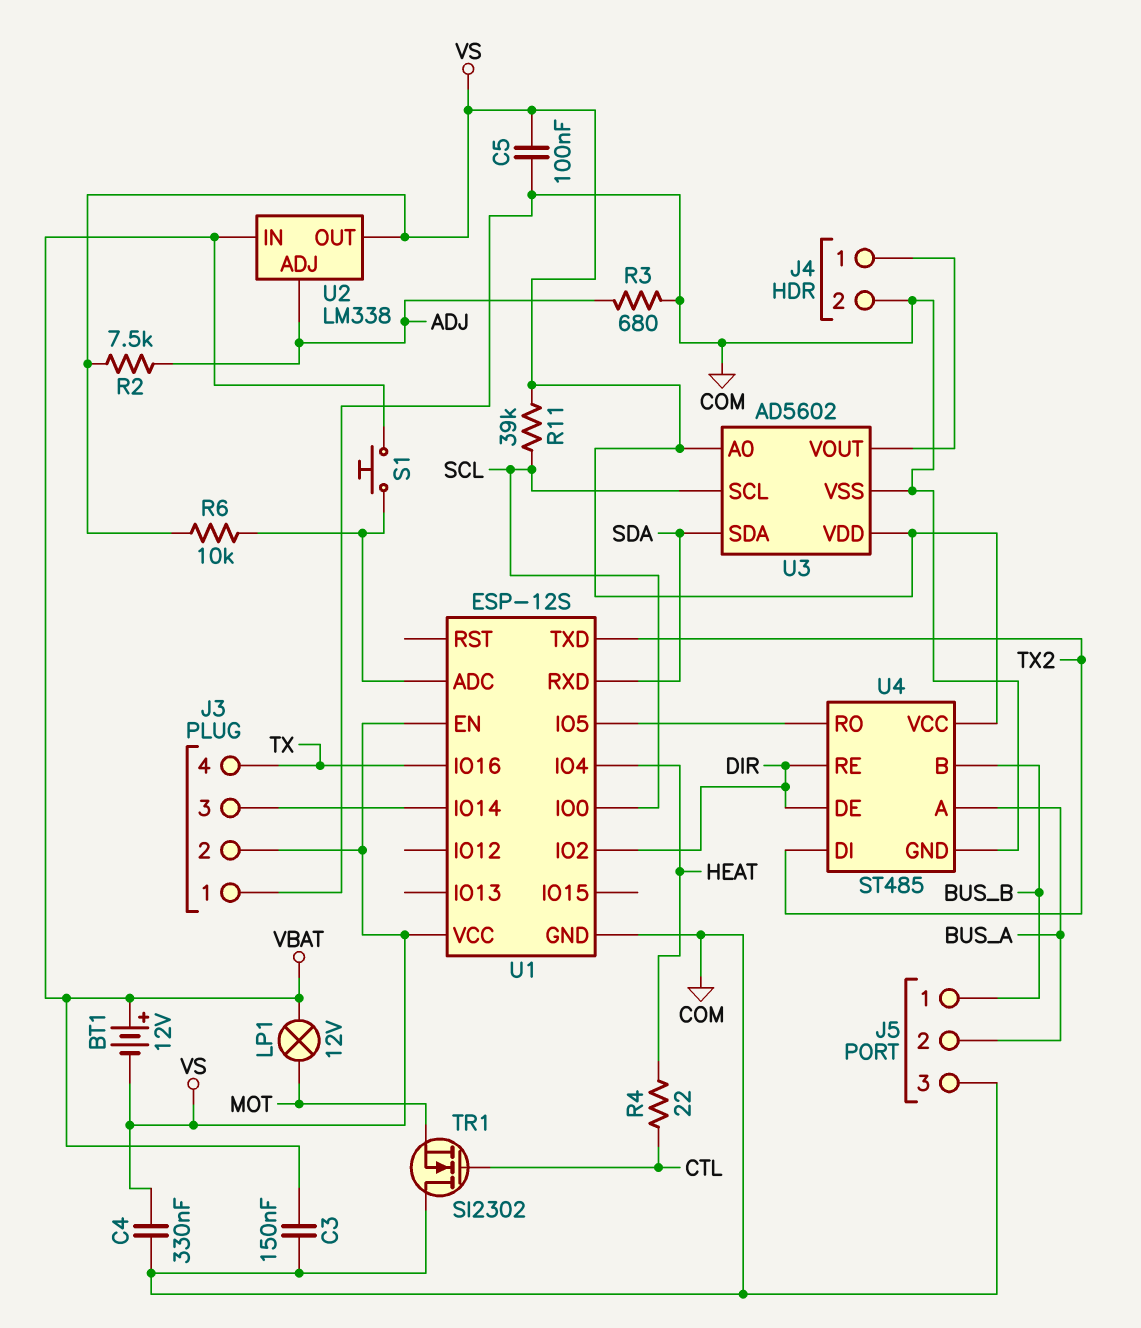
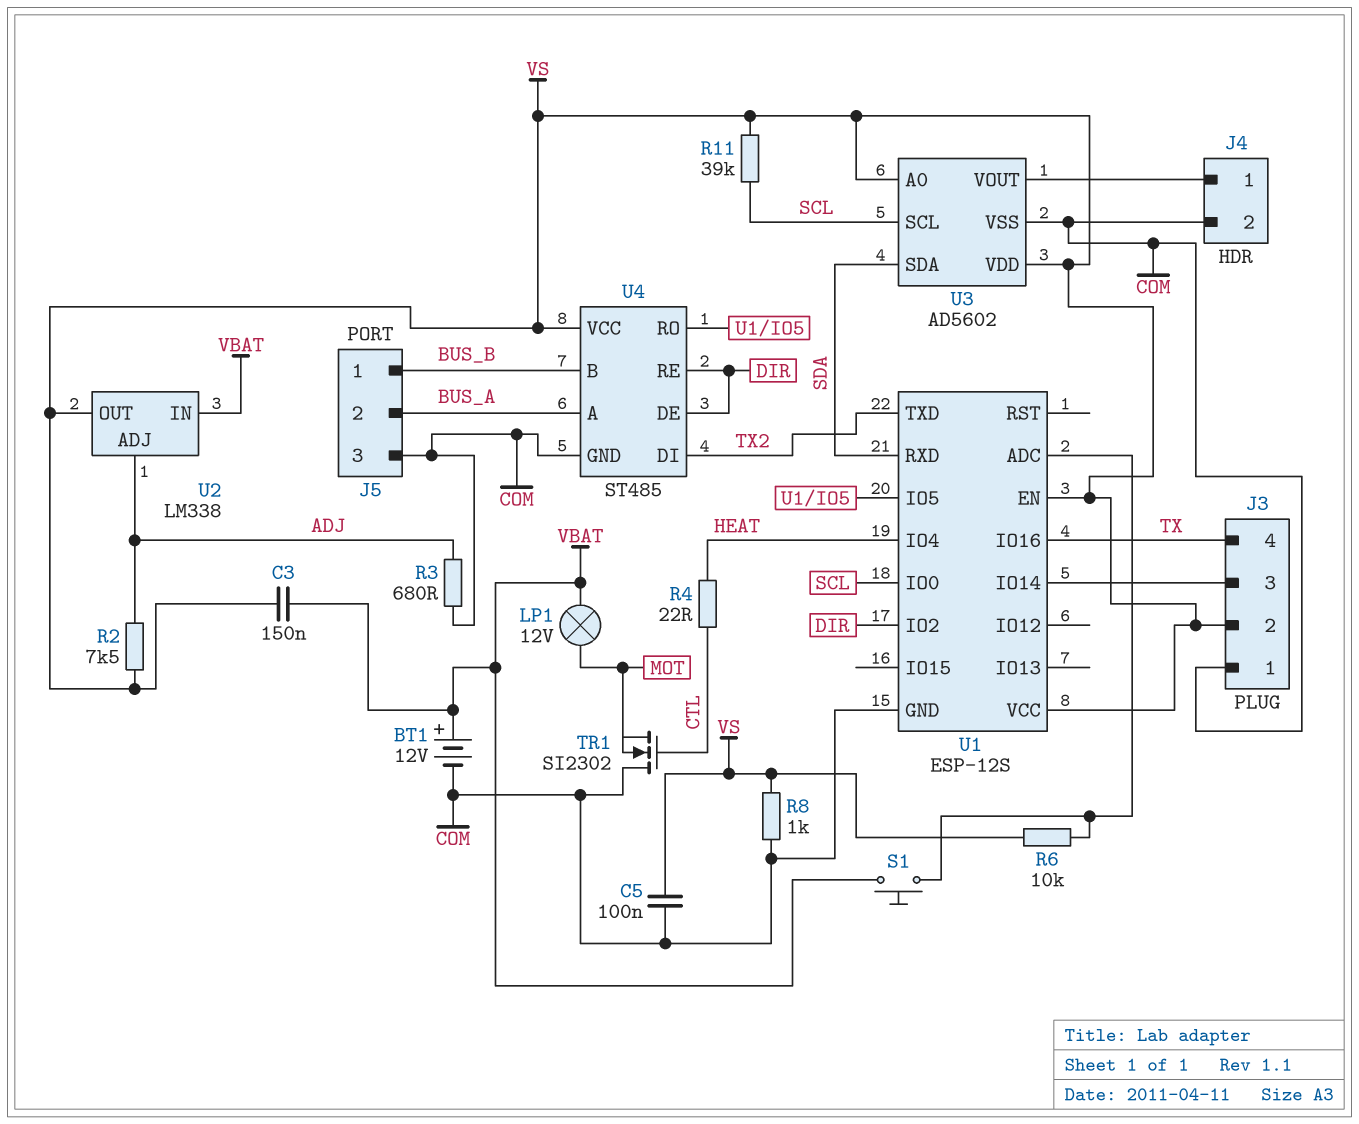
BT1: 12V (plus VBAT, minus VS) -> 12V (plus VBAT, minus COM)
C3: 150nF (COM, VBAT) -> 150nF (VBAT, VS)
C4: 330nF (COM, VS) -> none
R8: none -> 1k (COM, VS)

